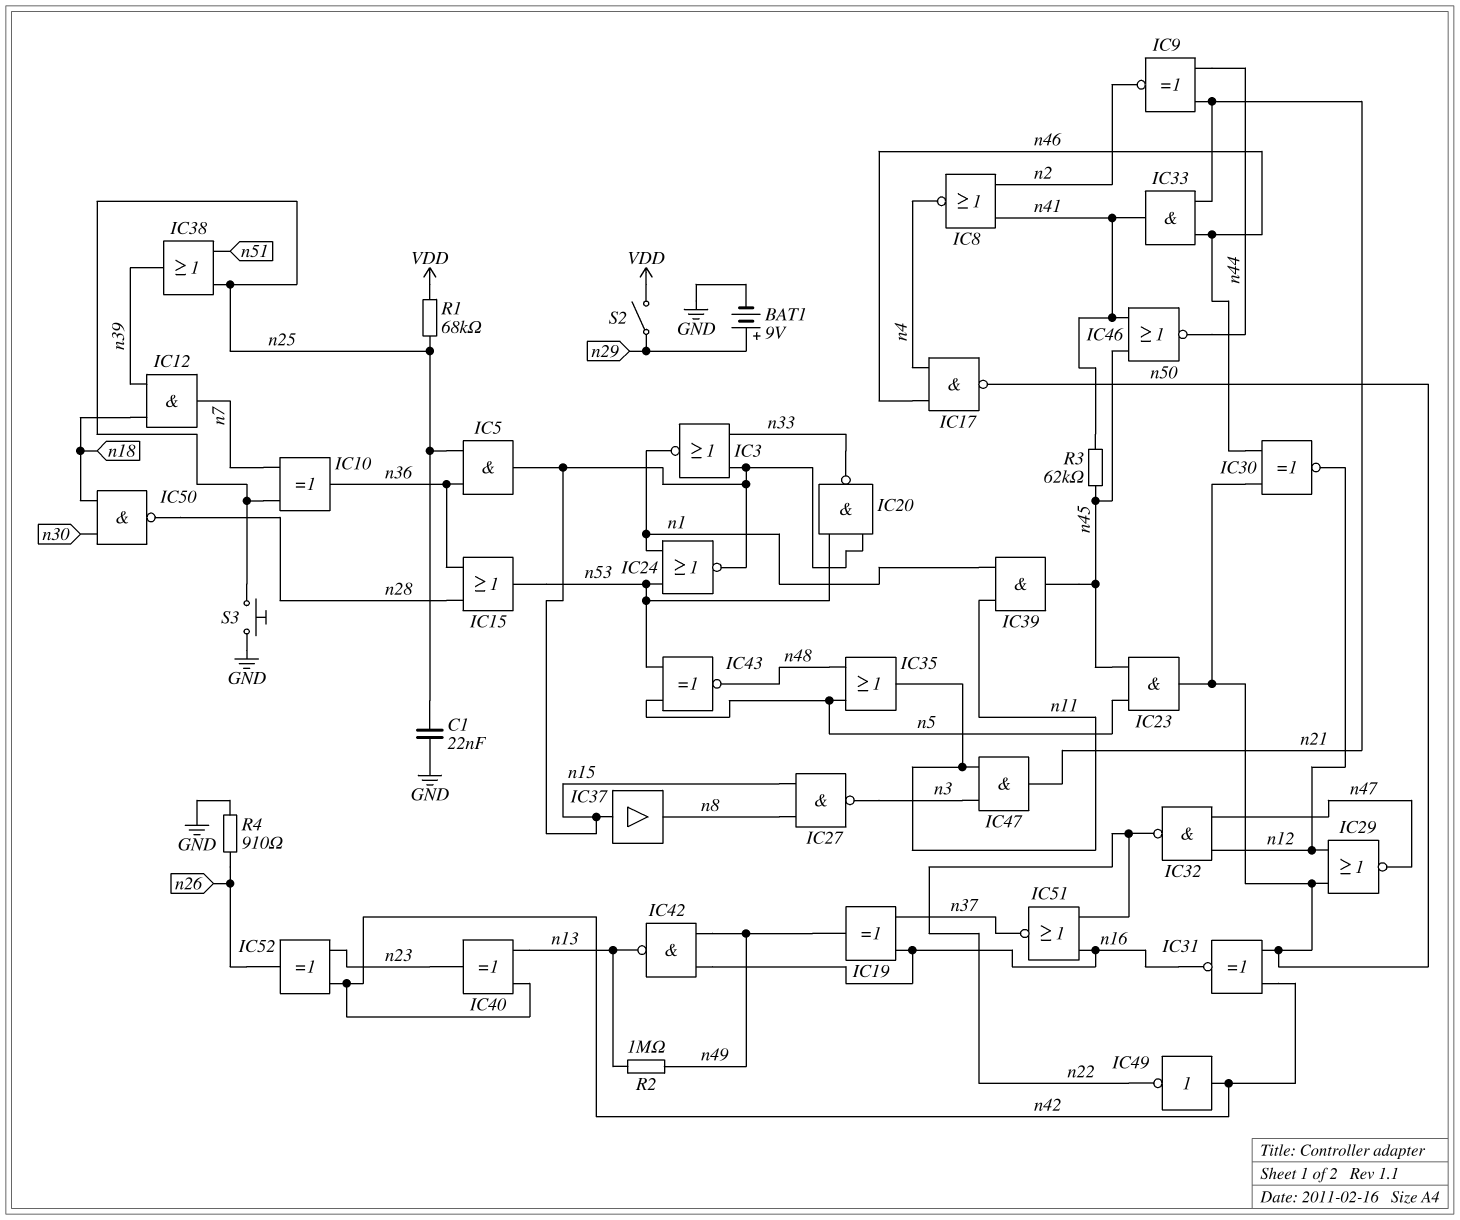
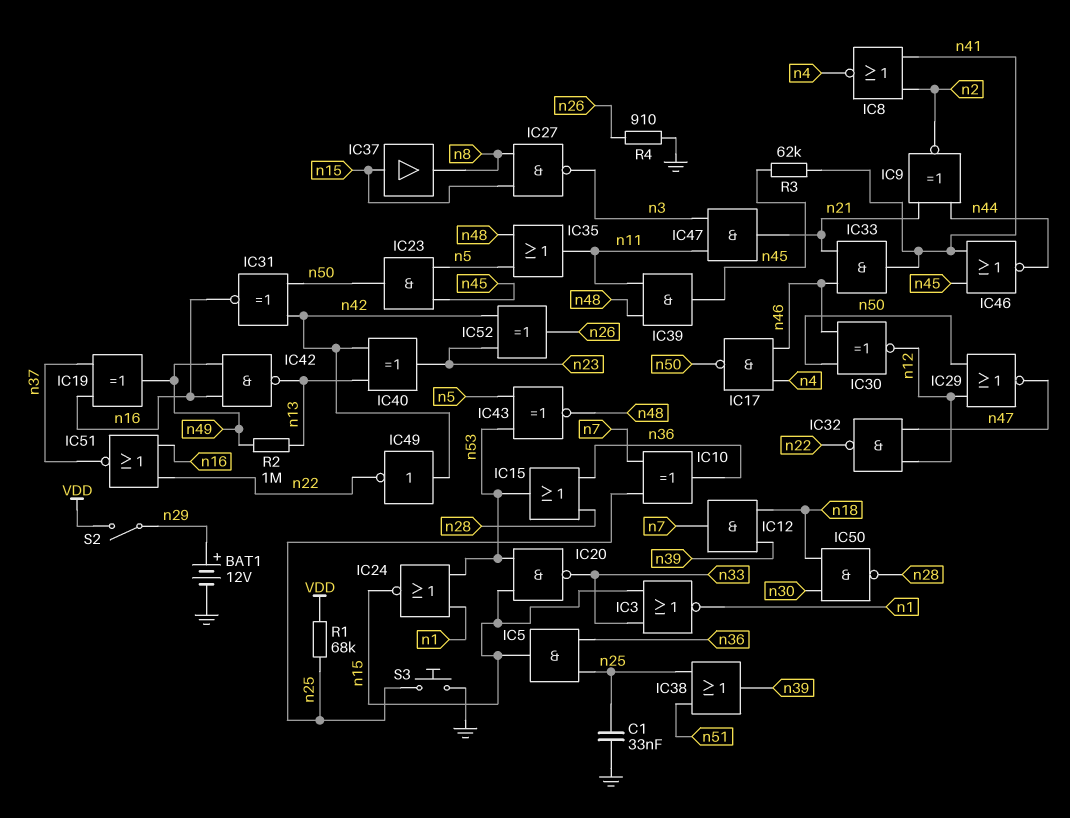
BAT1: 9V (plus n29, minus GND) -> 12V (plus n29, minus GND)
C1: 22nF (GND, n25) -> 33nF (GND, n25)
IC39: AND (in n1, in n11, out n45) -> AND (in n11, in n48, out n45)

